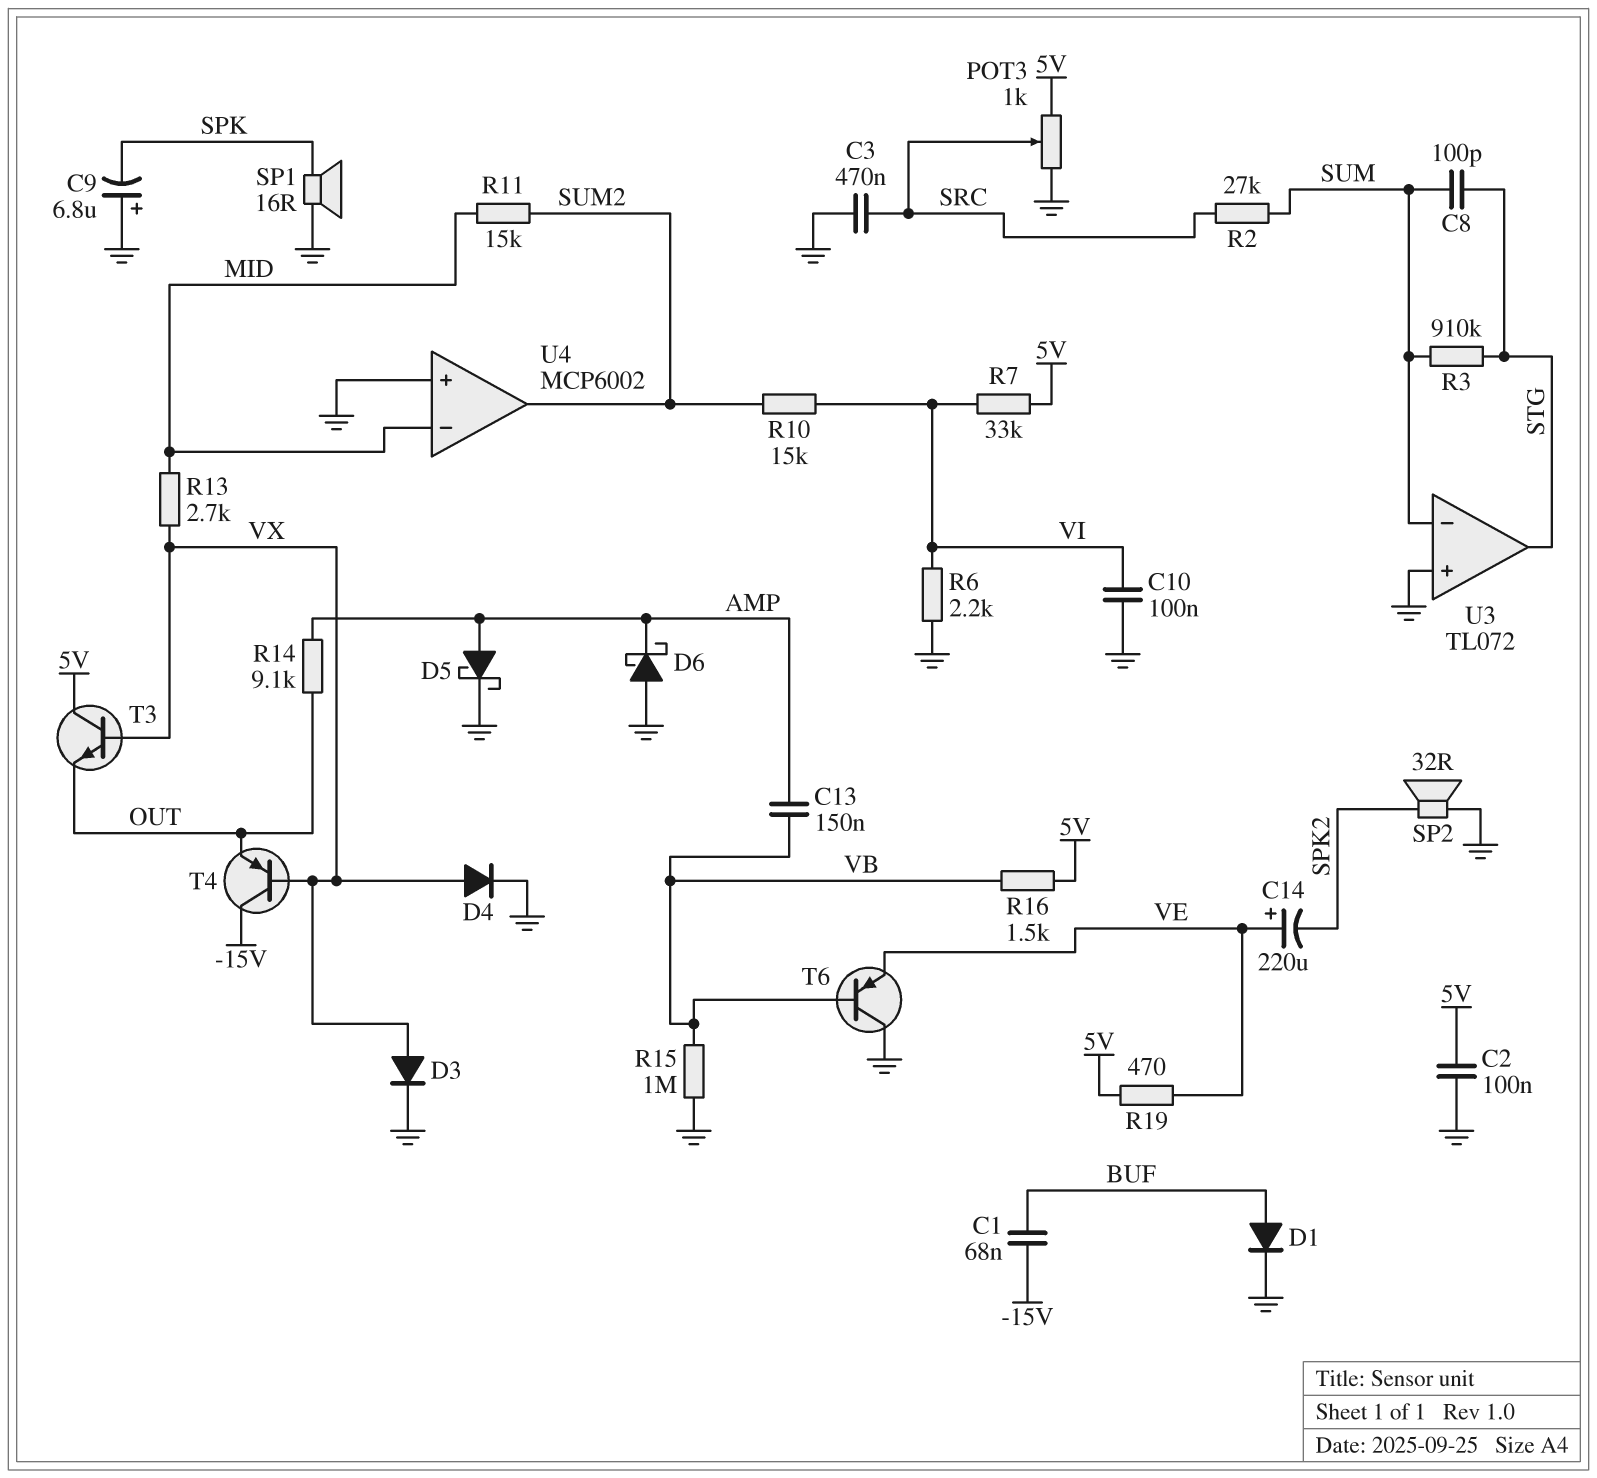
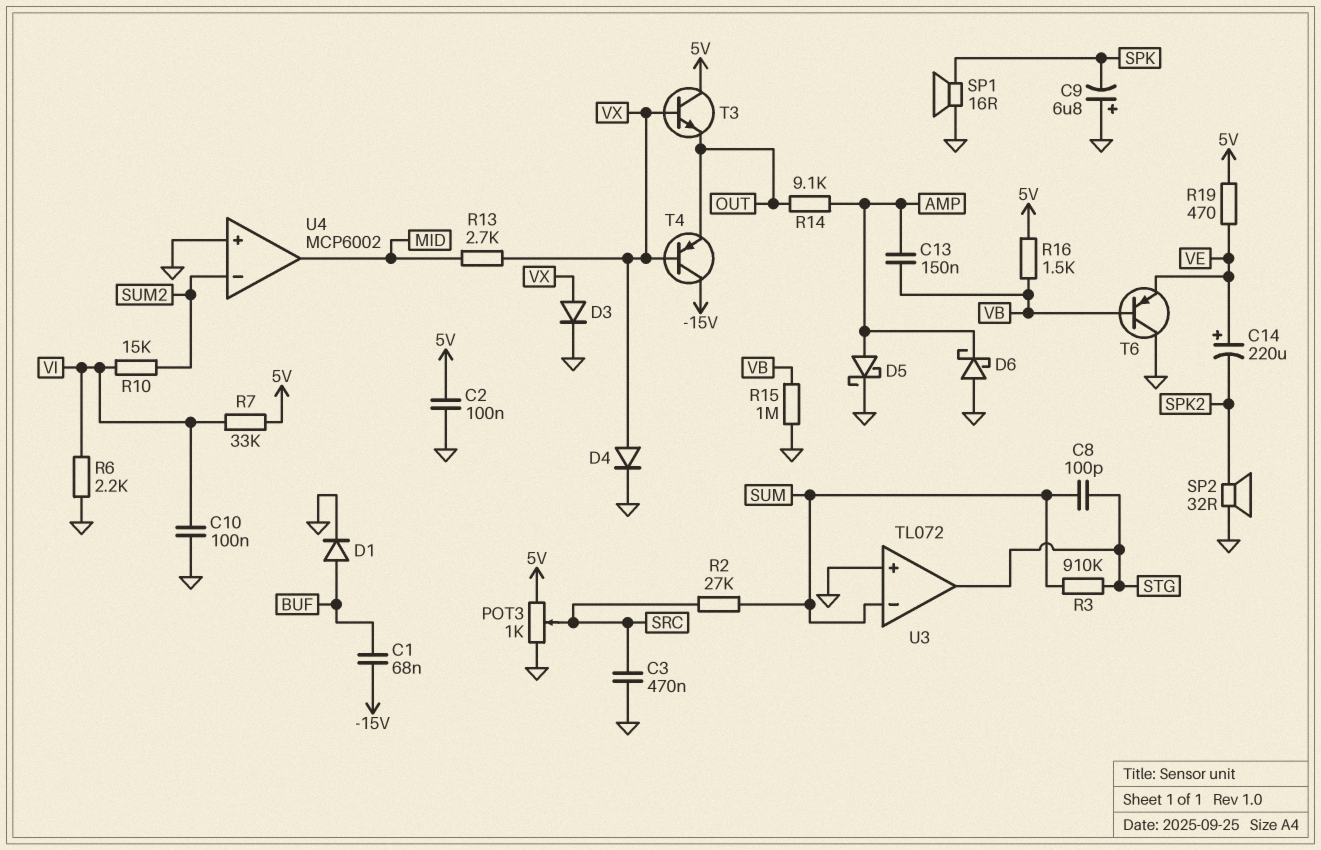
R11: 15k (MID, SUM2) -> none
U4 pin in-: MID -> SUM2
U4 pin out: SUM2 -> MID

